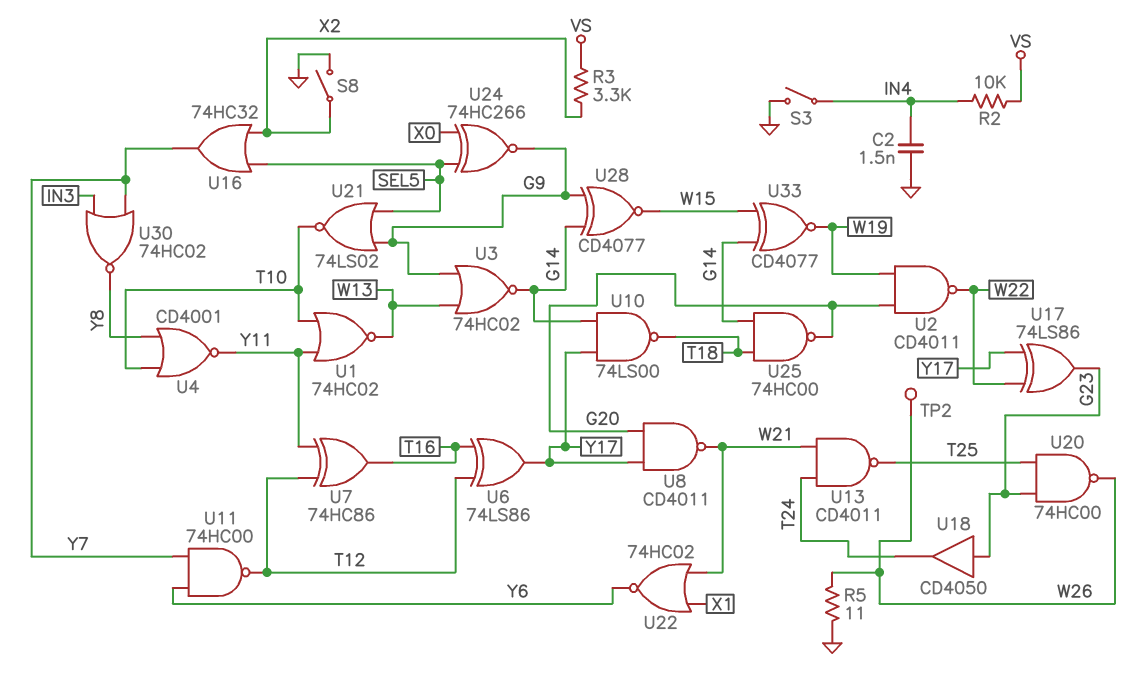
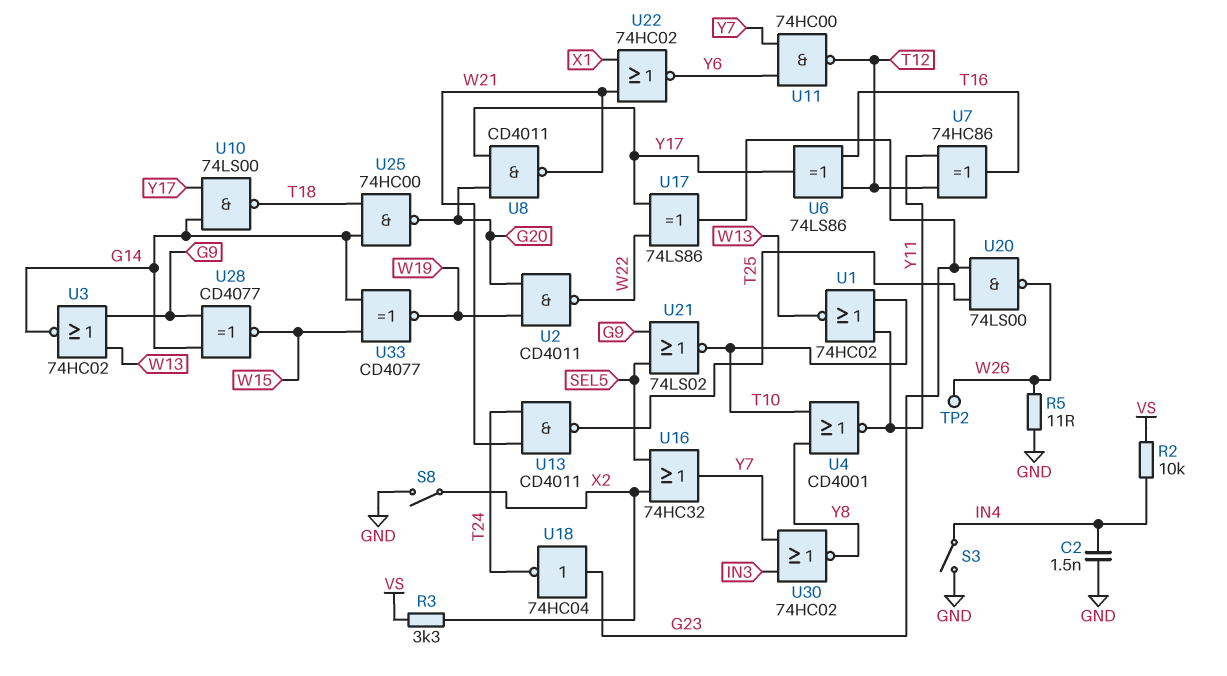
U18: buffer CD4050 (in G23, out T24) -> NOT 74HC04 (in G23, out T24)
U20: NAND 74HC00 (in G23, in T25, out W26) -> NAND 74LS00 (in G23, in T25, out W26)
U24: XNOR 74HC266 (in SEL5, in X0, out G9) -> none

